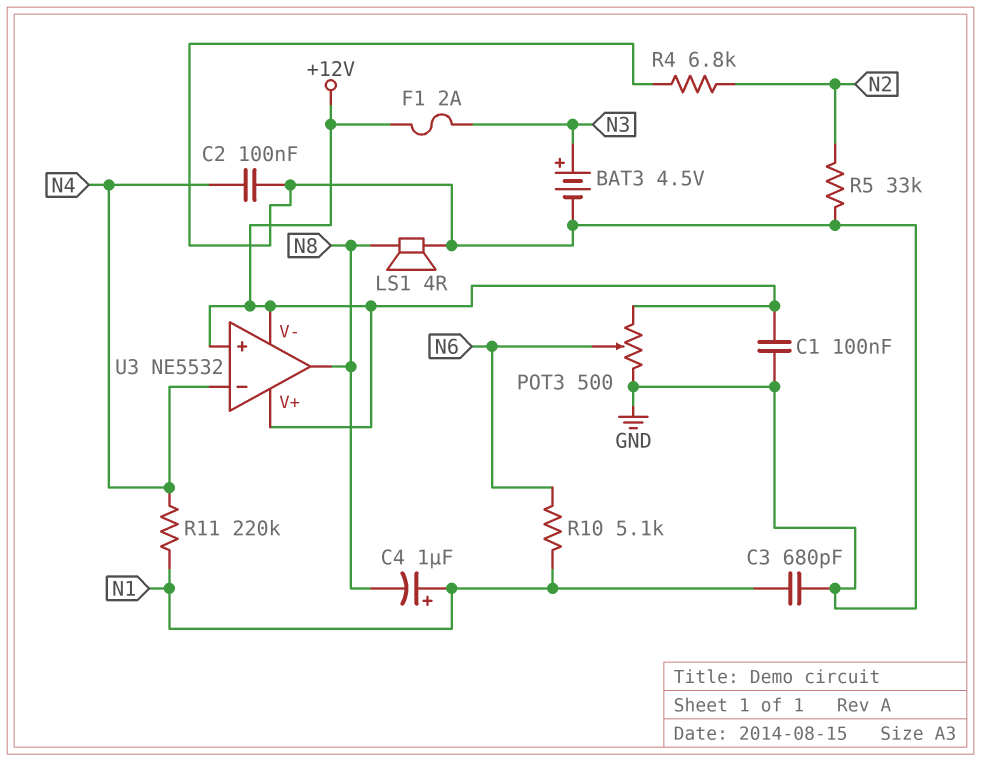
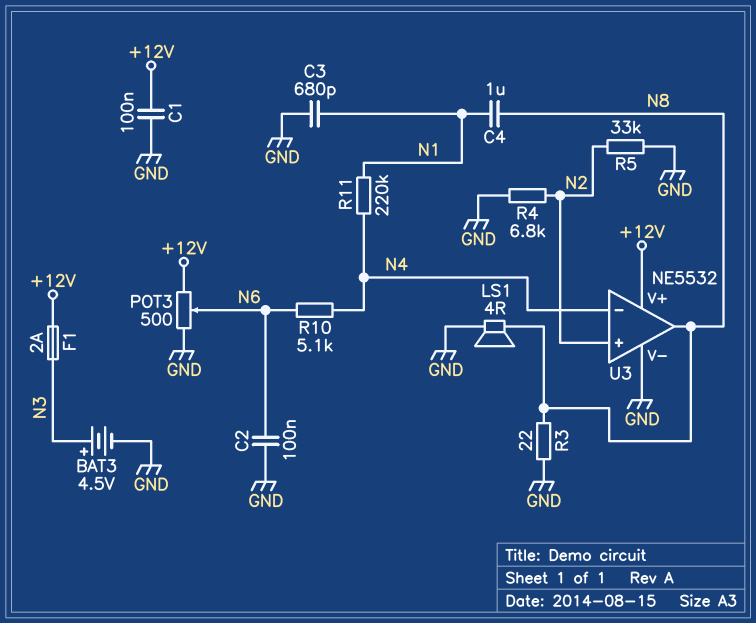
C2: 100nF (GND, N4) -> 100nF (GND, N6)
C4: 1uF (plus N1, minus N8) -> 1uF (N1, N8)
R3: none -> 22 (GND, N8)
R10: 5.1k (N1, N6) -> 5.1k (N4, N6)
U3 pin V-: +12V -> GND
U3 pin in+: +12V -> N2

